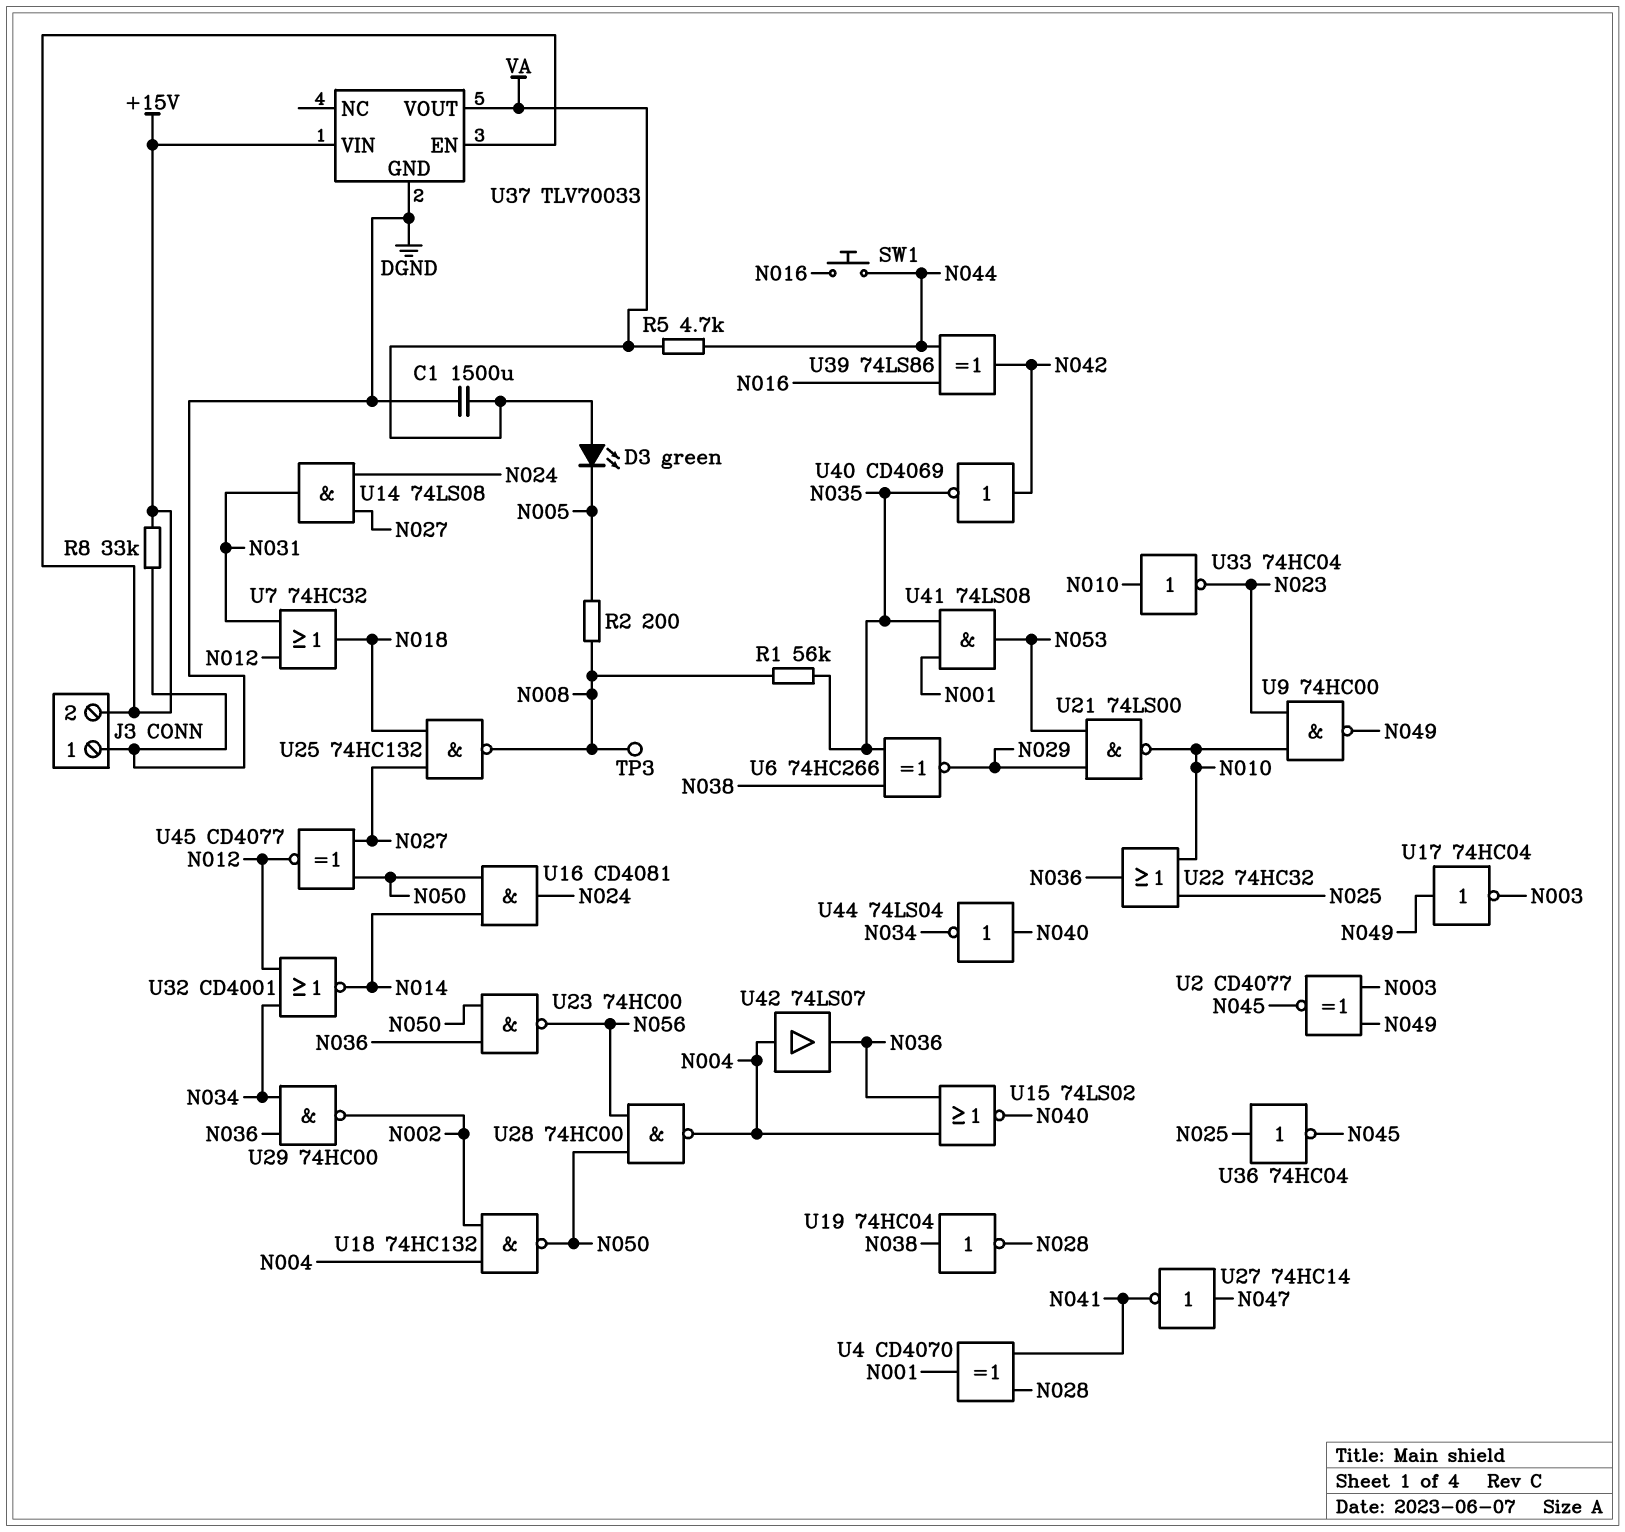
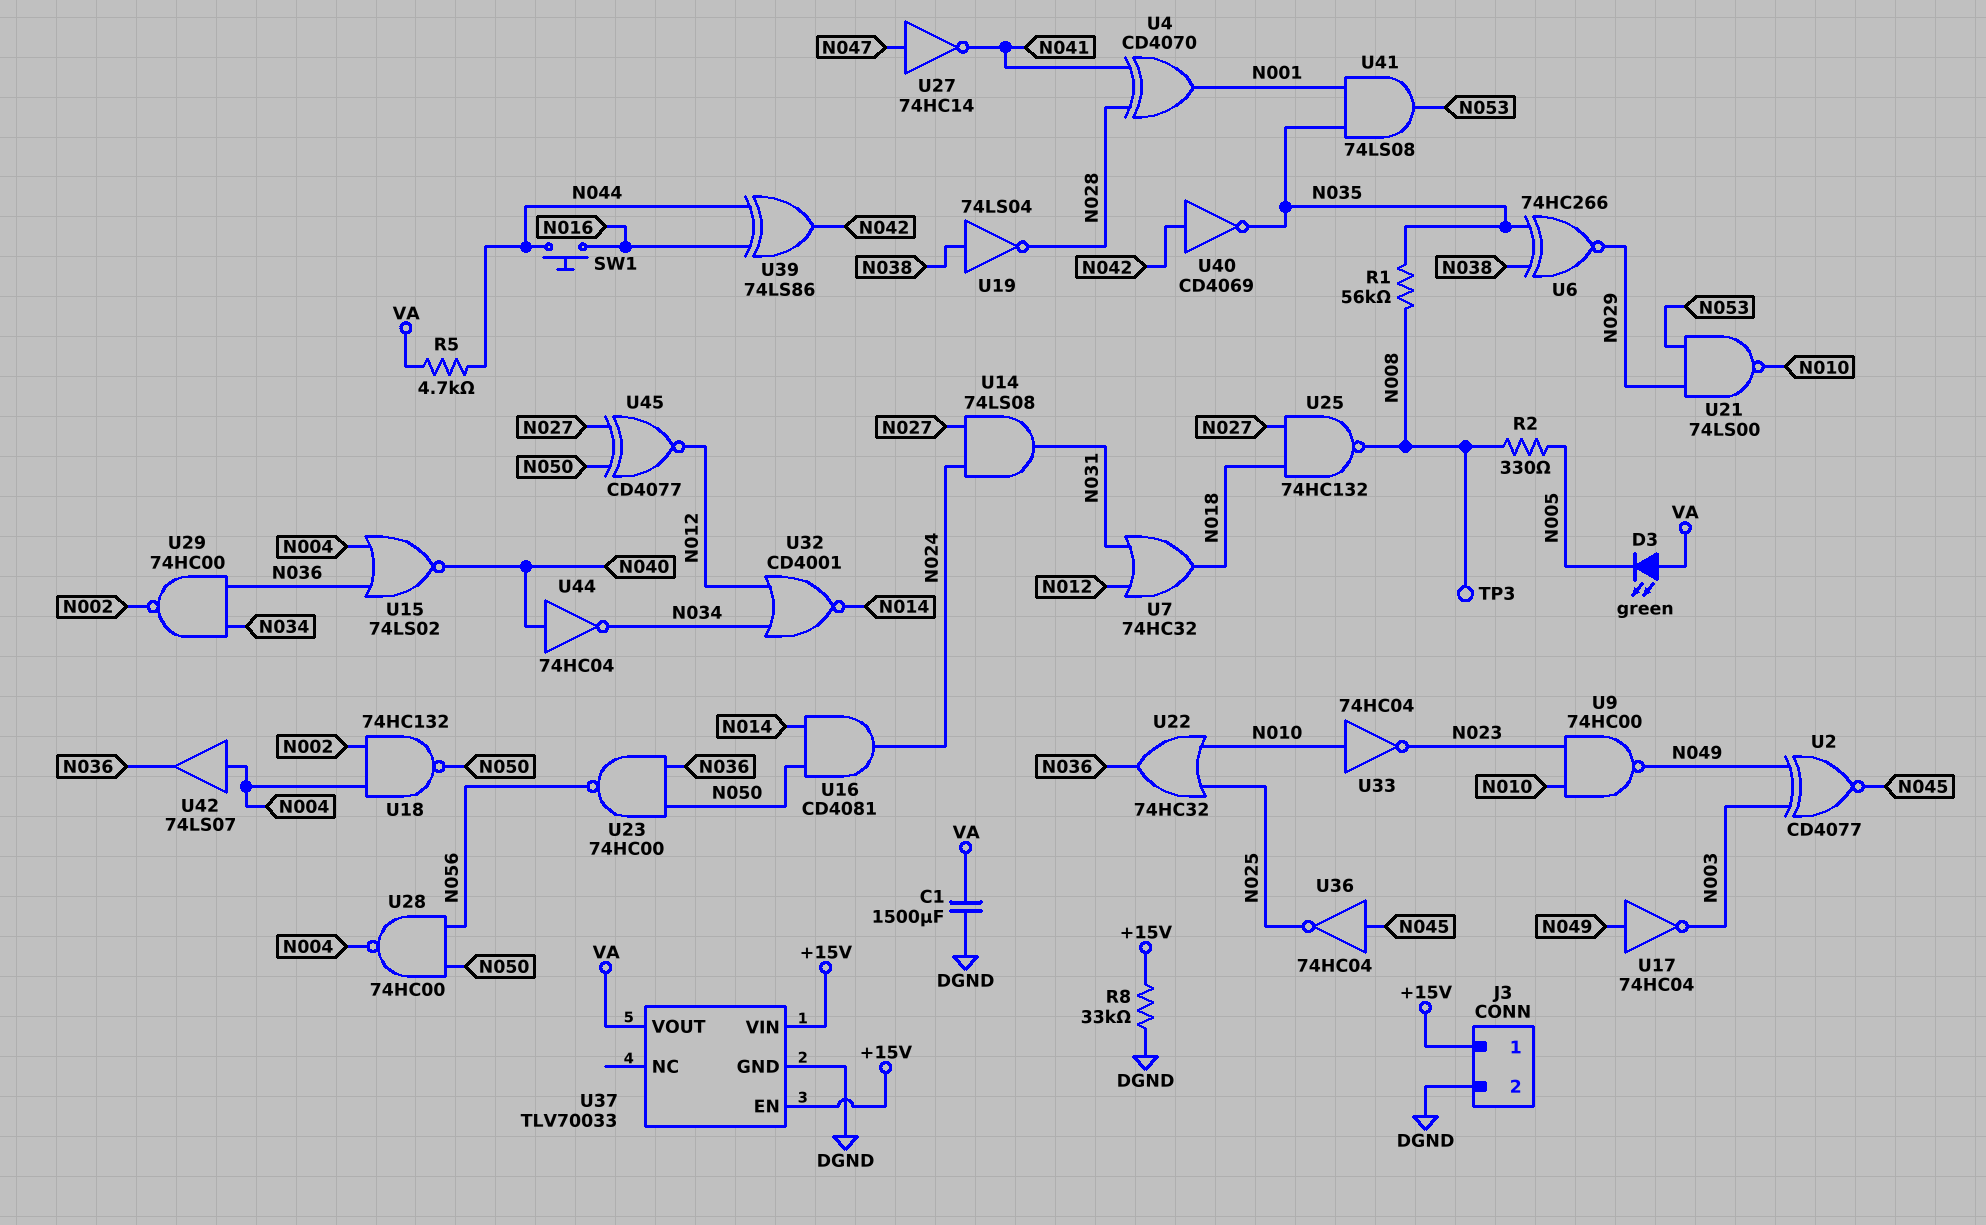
J3 pin 1: DGND -> +15V
J3 pin 2: +15V -> DGND
R2: 200 (N005, N008) -> 330 (N005, N008)
U19: NOT 74HC04 (in N038, out N028) -> NOT 74LS04 (in N038, out N028)
U36: NOT 74HC04 (in N025, out N045) -> NOT 74HC04 (in N045, out N025)
U44: NOT 74LS04 (in N040, out N034) -> NOT 74HC04 (in N040, out N034)

